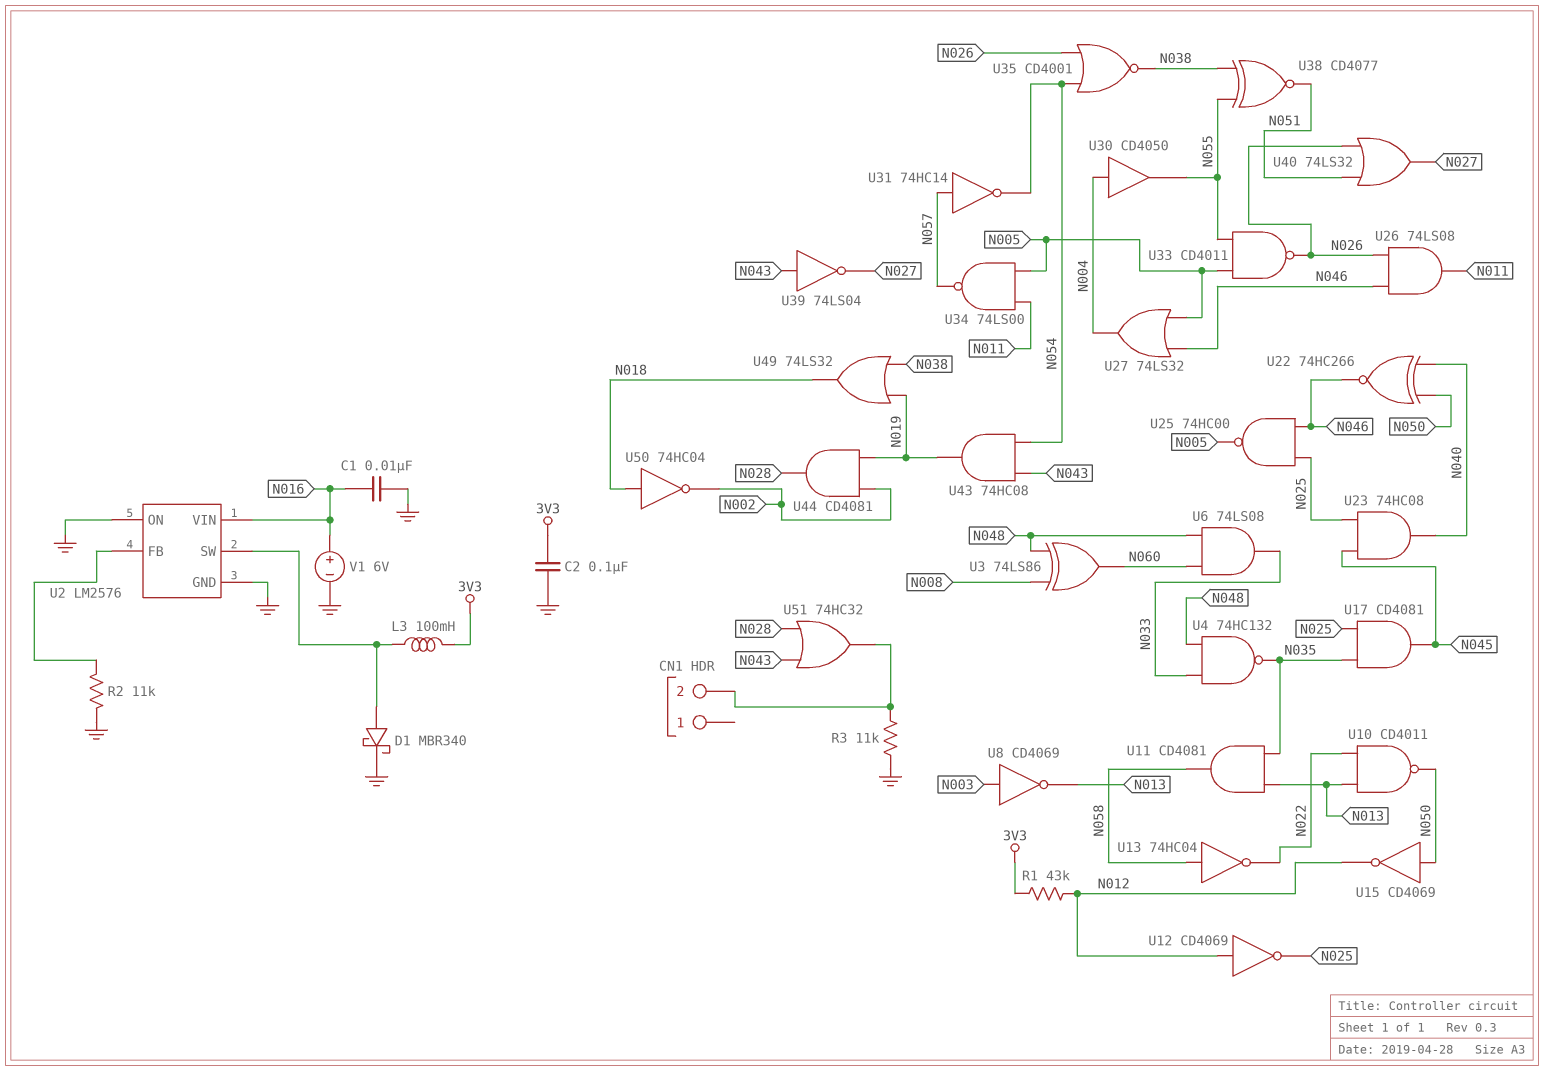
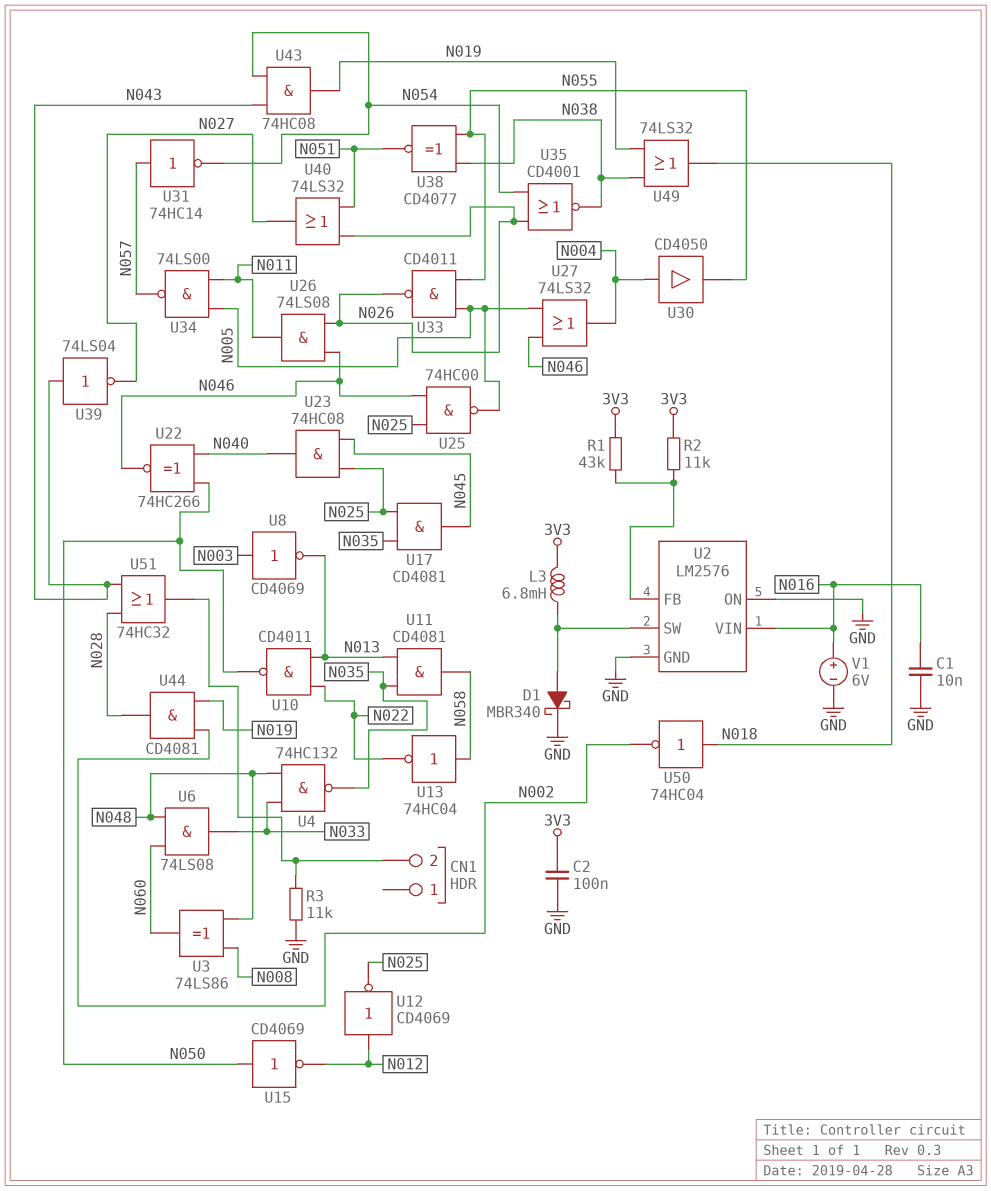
L3: 100mH (3V3, U2/SW) -> 6.8mH (3V3, U2/SW)
R1: 43k (3V3, N012) -> 43k (3V3, U2/FB)
R2: 11k (GND, U2/FB) -> 11k (3V3, U2/FB)

